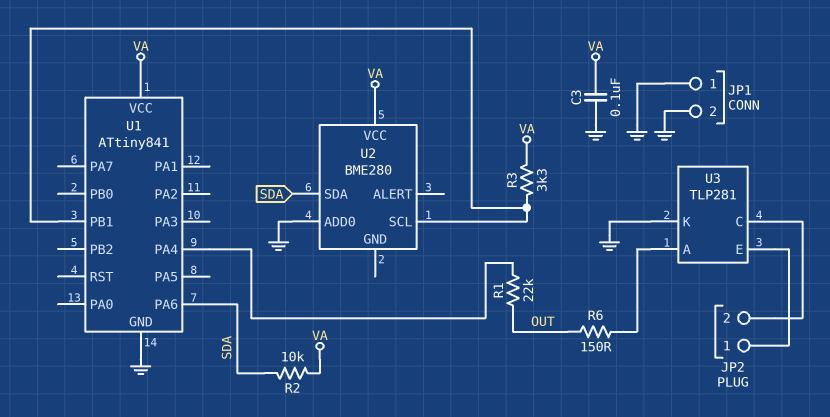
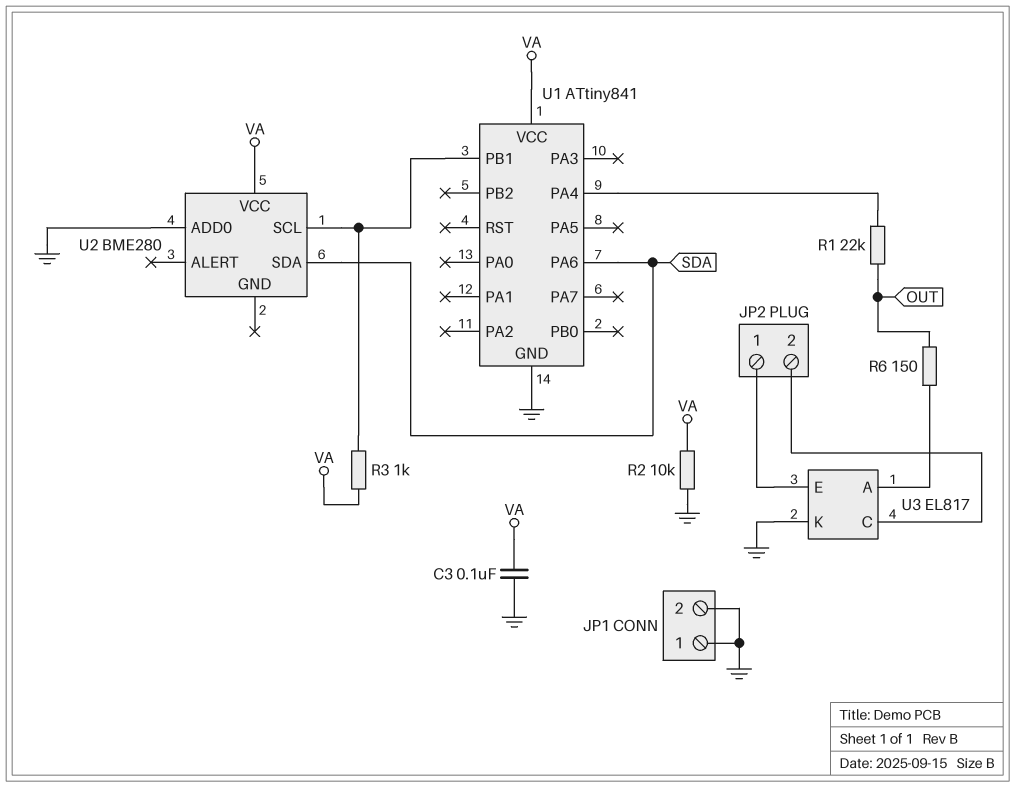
R2: 10k (SDA, VA) -> 10k (GND, VA)
R3: 3.3k (U1/PB1, VA) -> 1k (U1/PB1, VA)
U3: TLP281 -> EL817

